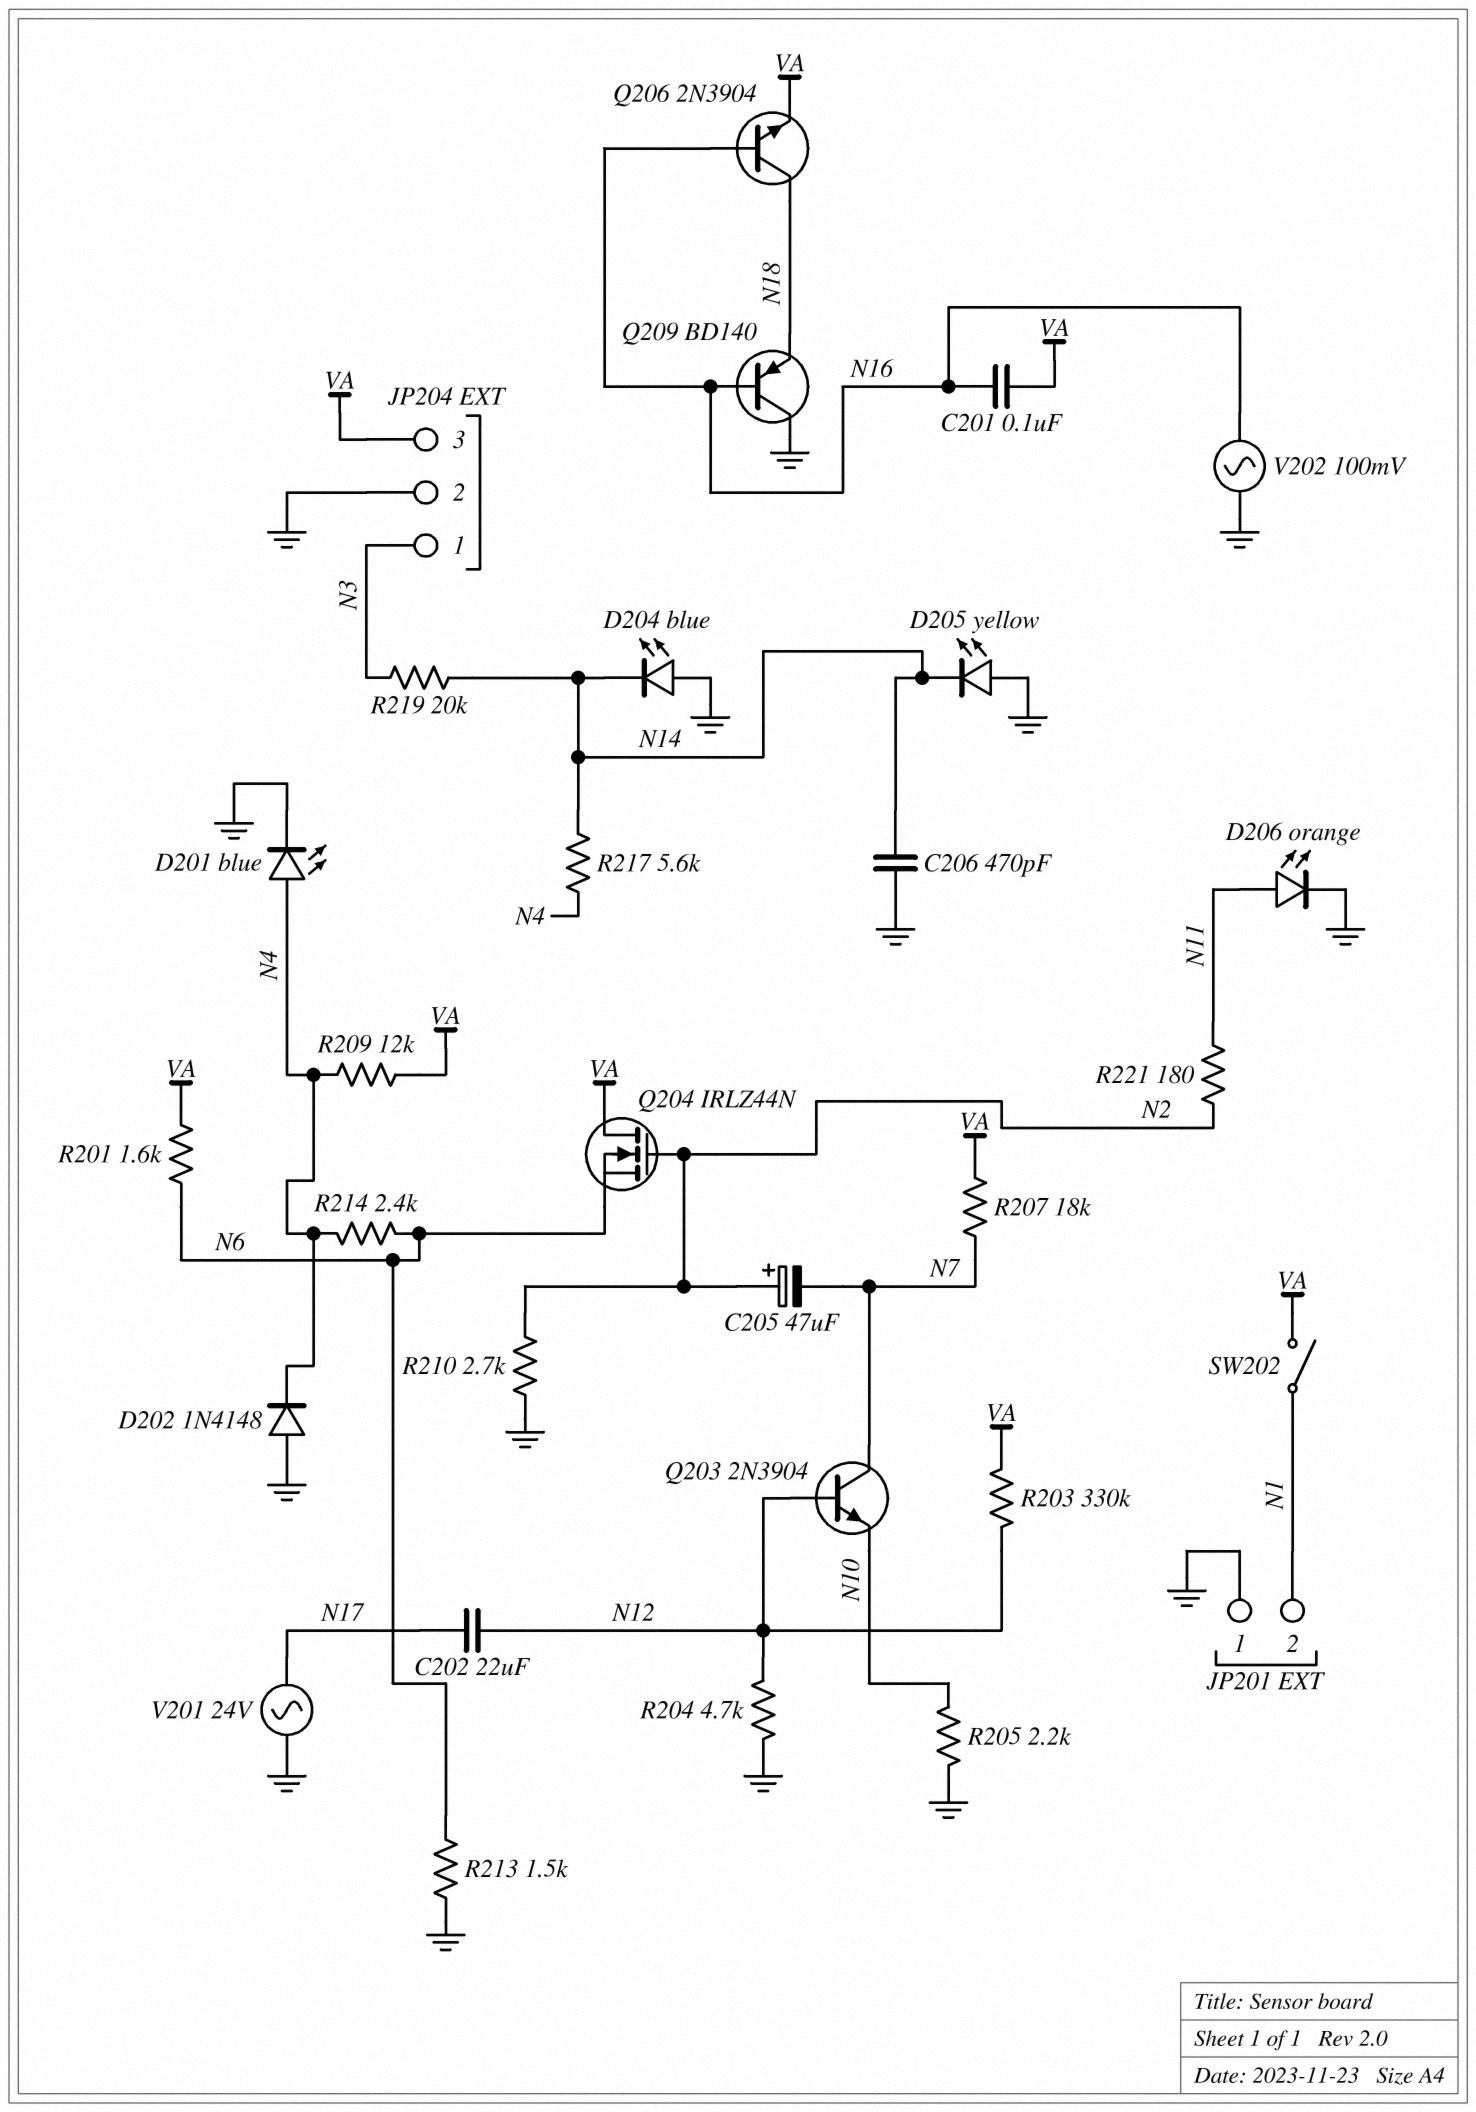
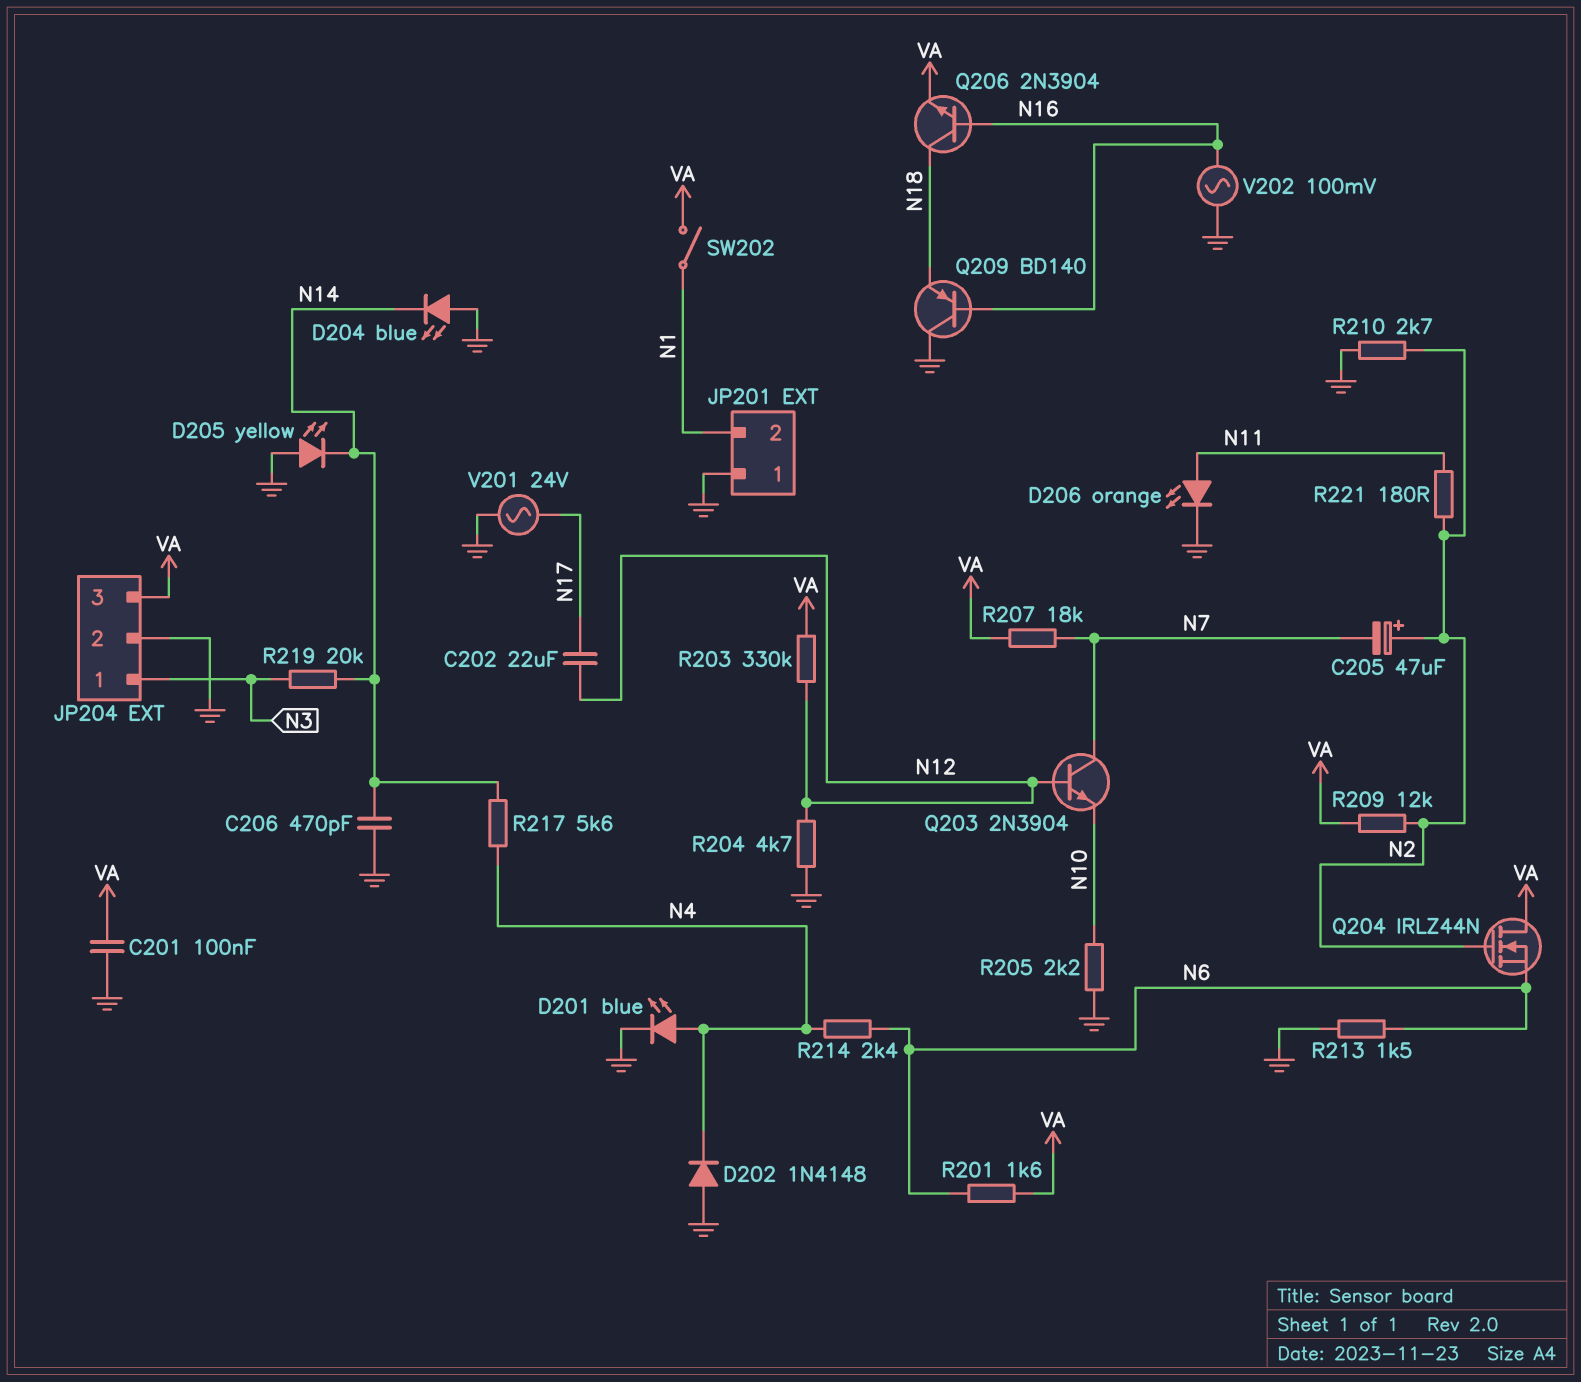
C201: 100nF (N16, VA) -> 100nF (GND, VA)
R209: 12k (N4, VA) -> 12k (N2, VA)

